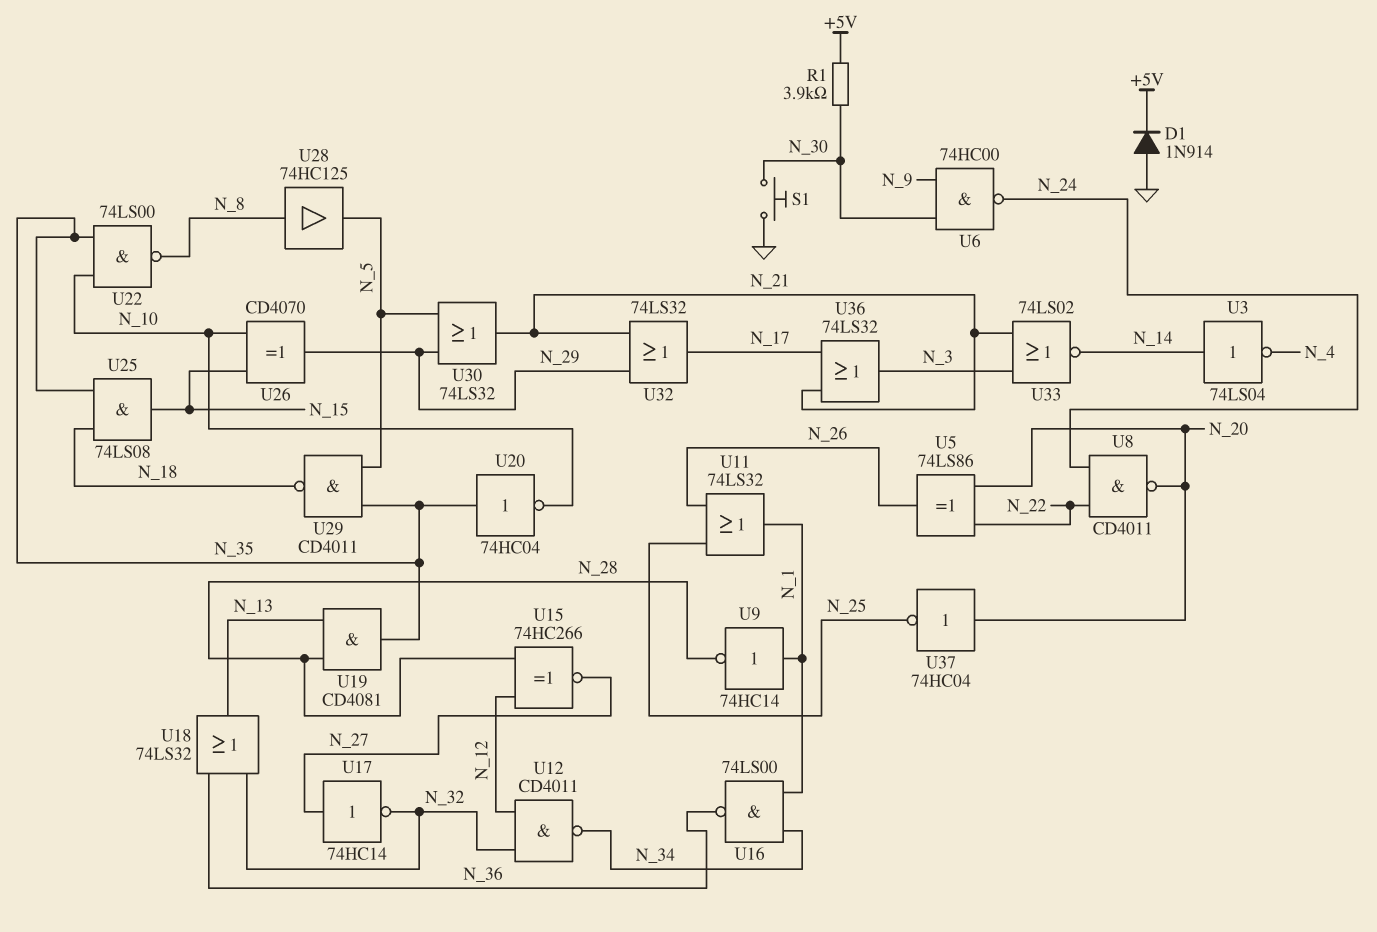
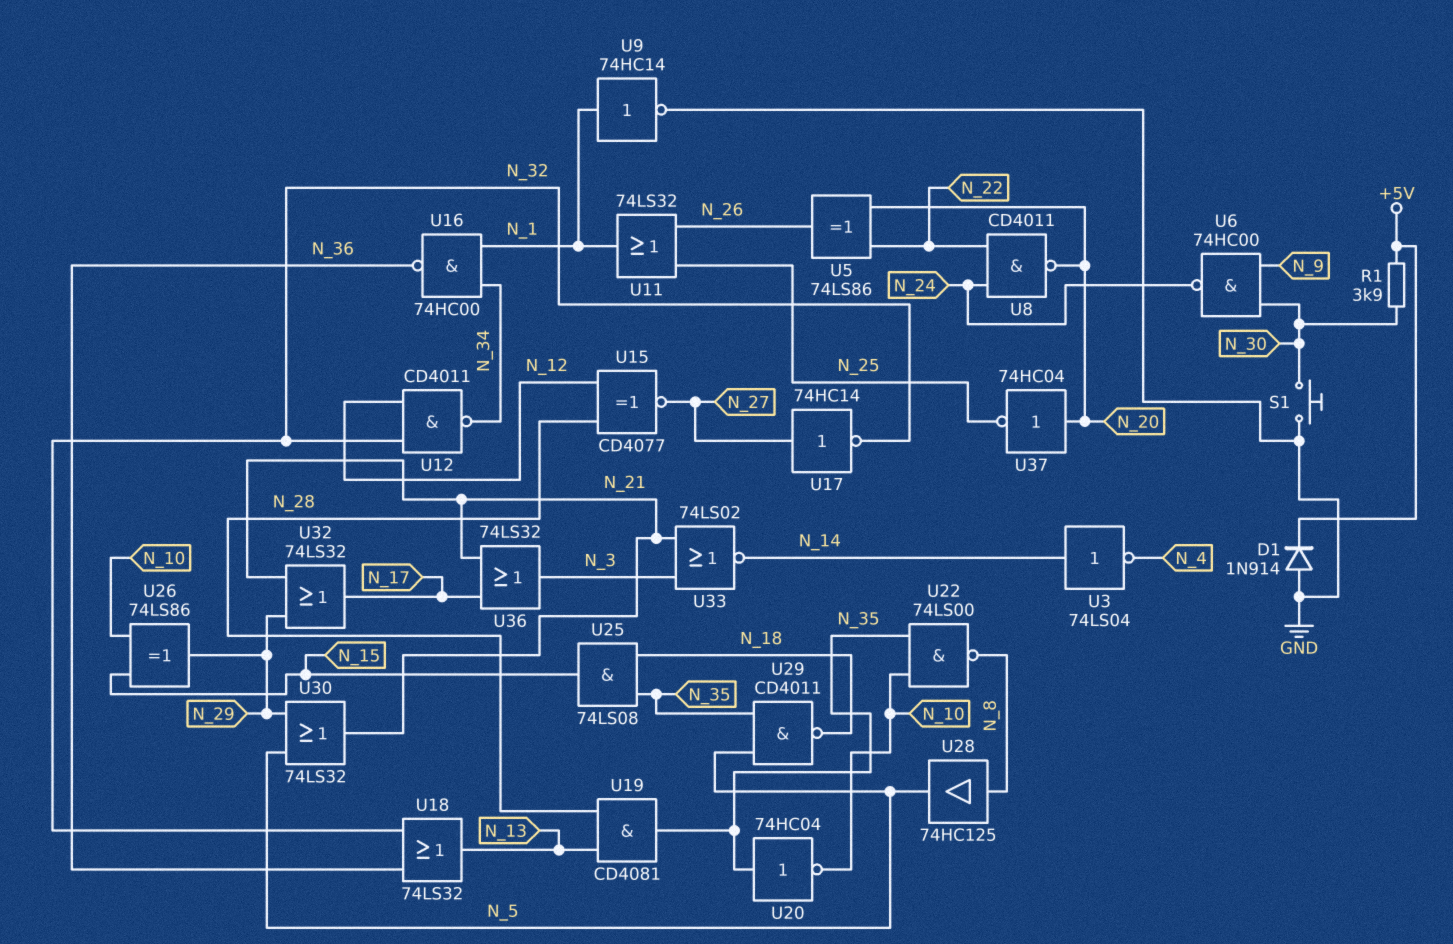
U9: NOT 74HC14 (in N_1, out N_28) -> NOT 74HC14 (in N_1, out GND)
U15: XNOR 74HC266 (in N_12, in N_28, out N_27) -> XNOR CD4077 (in N_12, in N_28, out N_27)
U16: NAND 74LS00 (in N_1, in N_34, out N_36) -> NAND 74HC00 (in N_1, in N_34, out N_36)
U26: XOR CD4070 (in N_10, in N_15, out N_29) -> XOR 74LS86 (in N_10, in N_15, out N_29)

